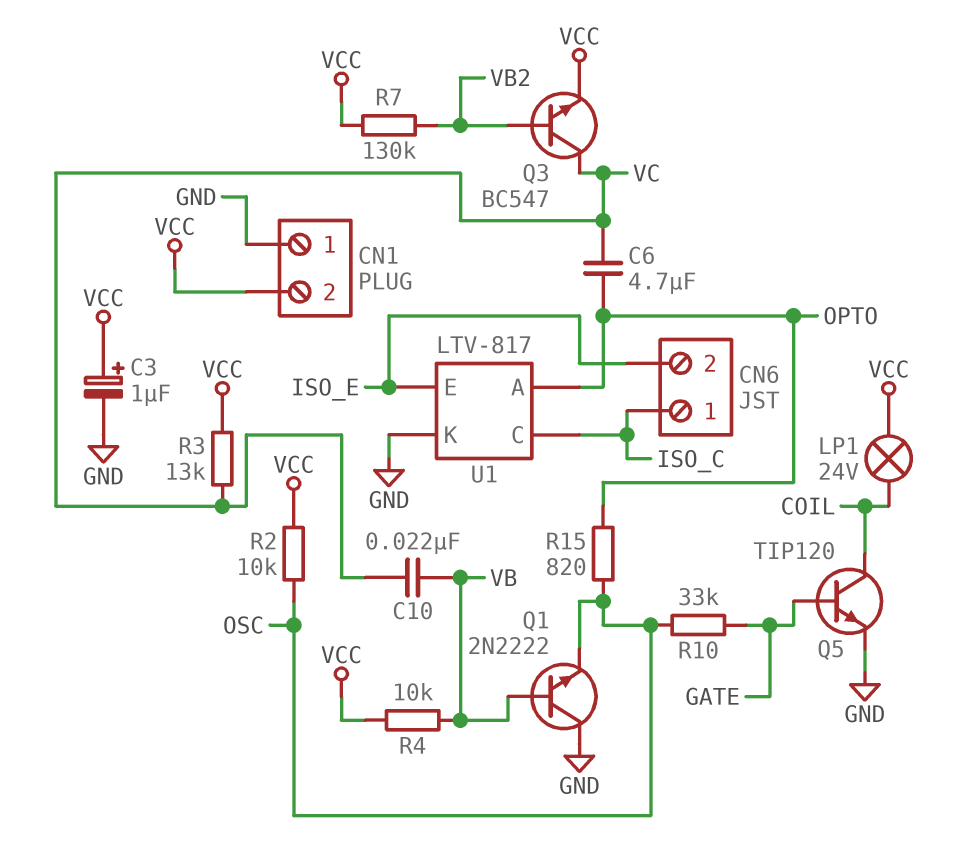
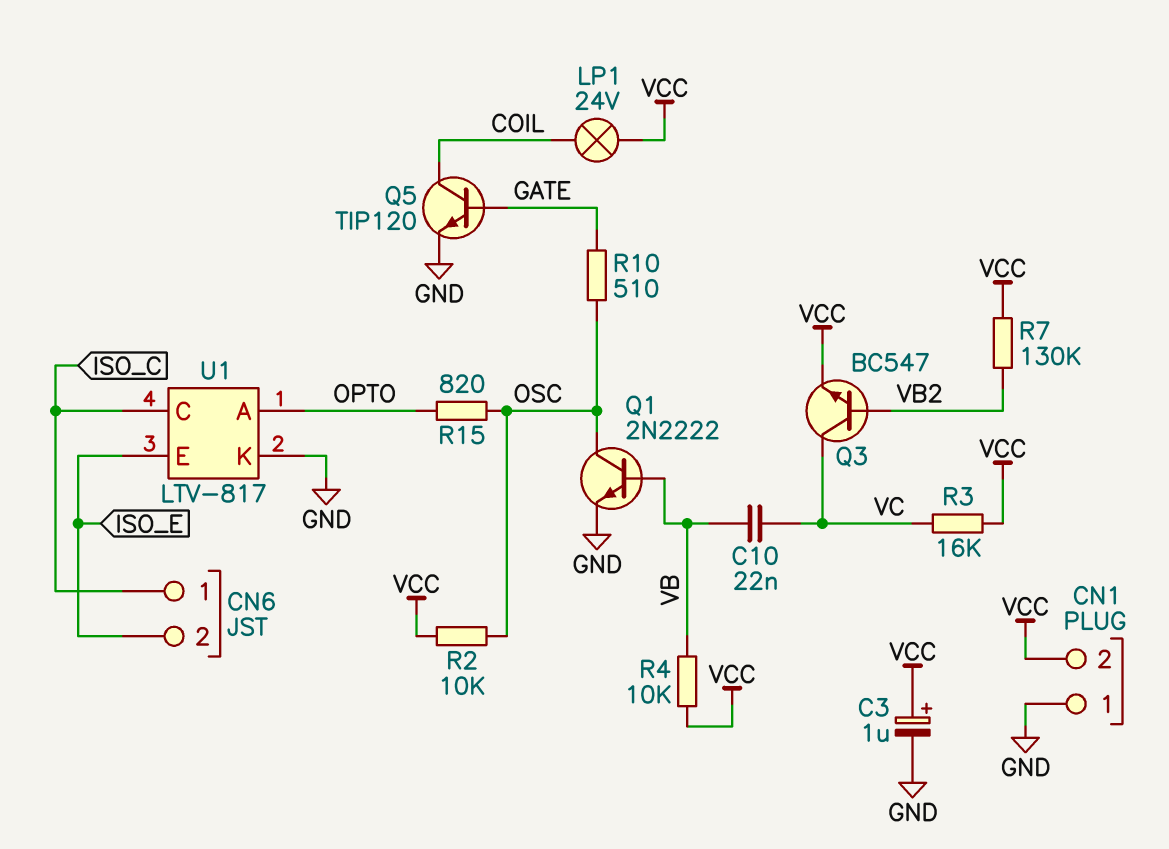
C6: 4.7uF (OPTO, VC) -> none
Q1: NPN 2N2222 (B VB, C GND, E OSC) -> NPN 2N2222 (B VB, C OSC, E GND)
R3: 13k (VC, VCC) -> 16k (VC, VCC)
R10: 33k (GATE, OSC) -> 510 (GATE, OSC)

